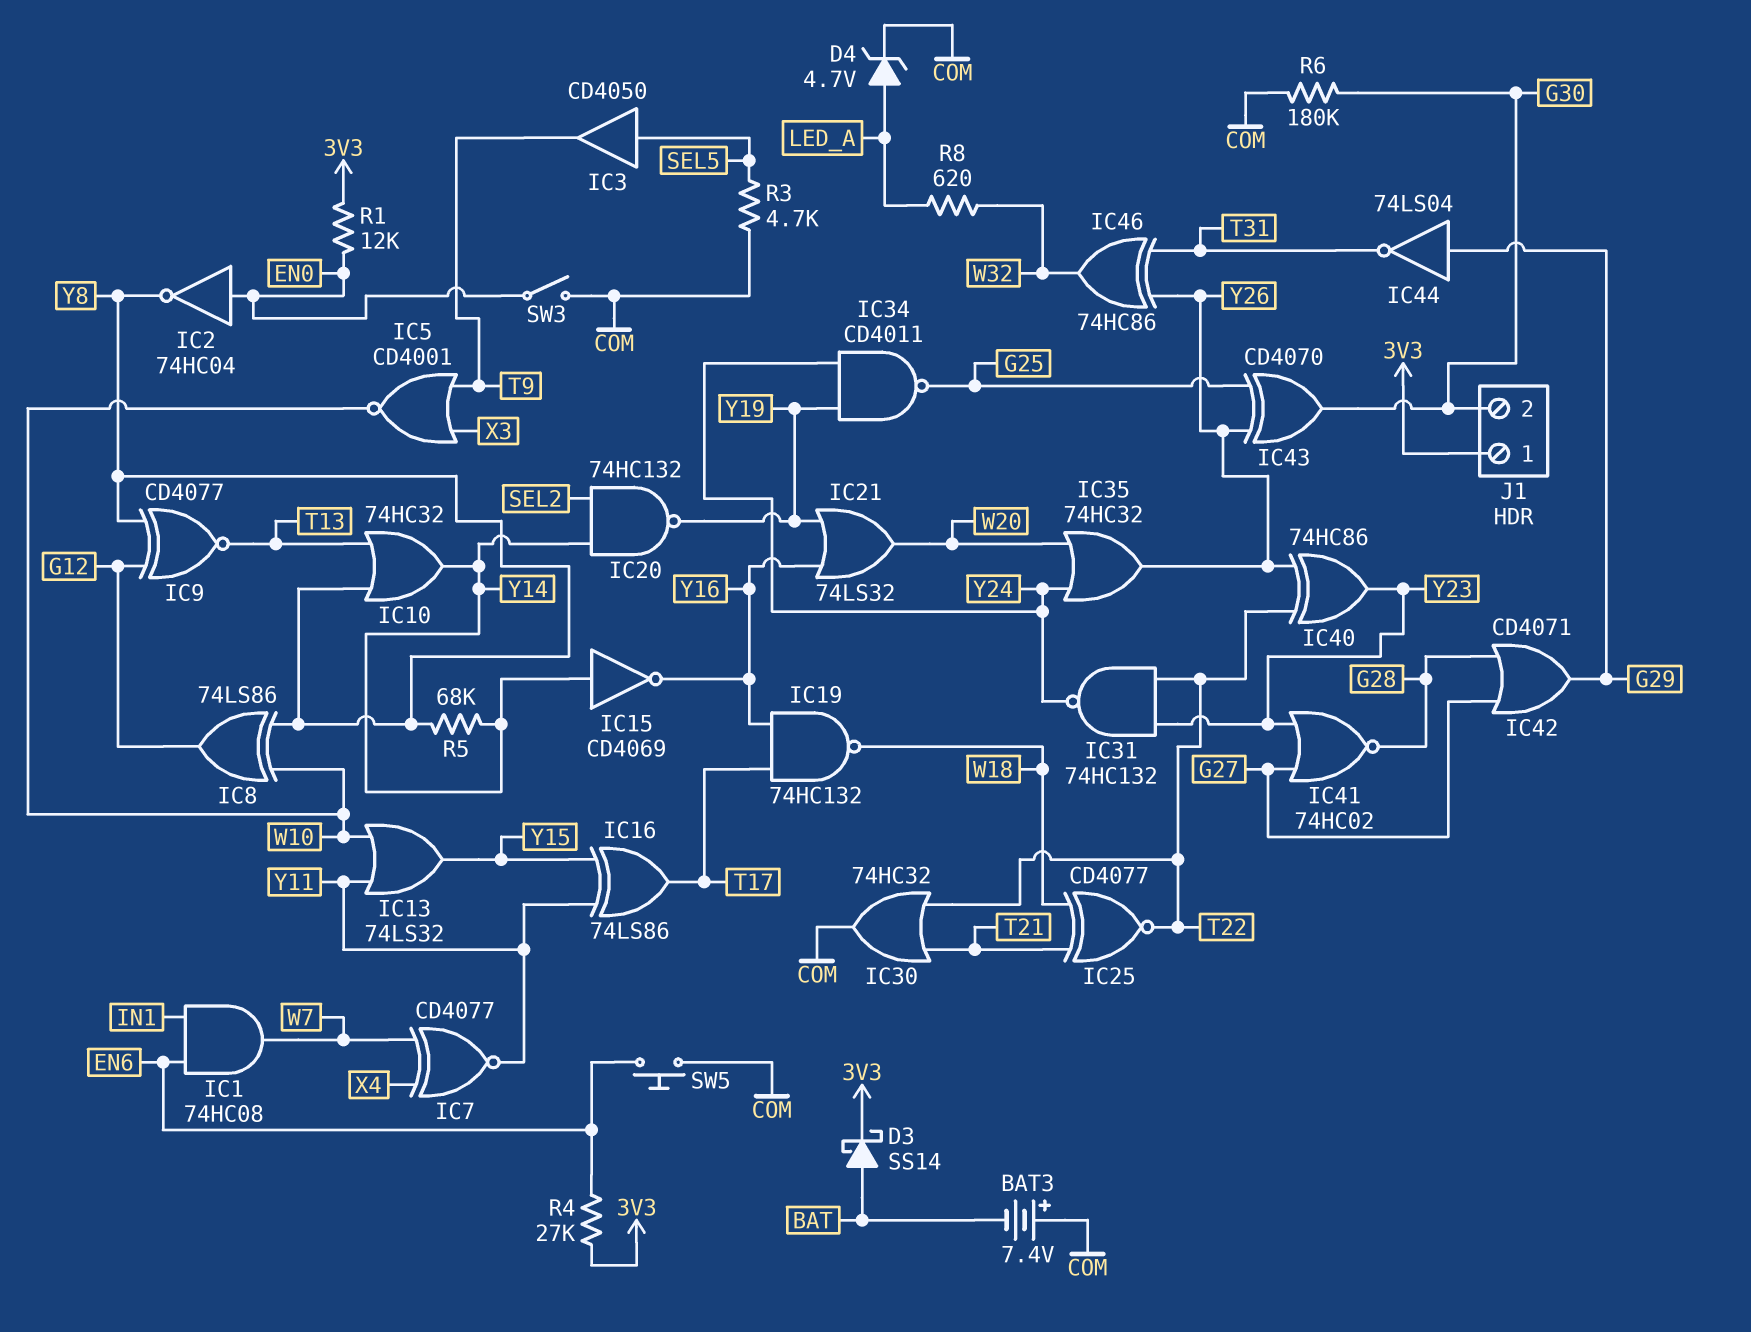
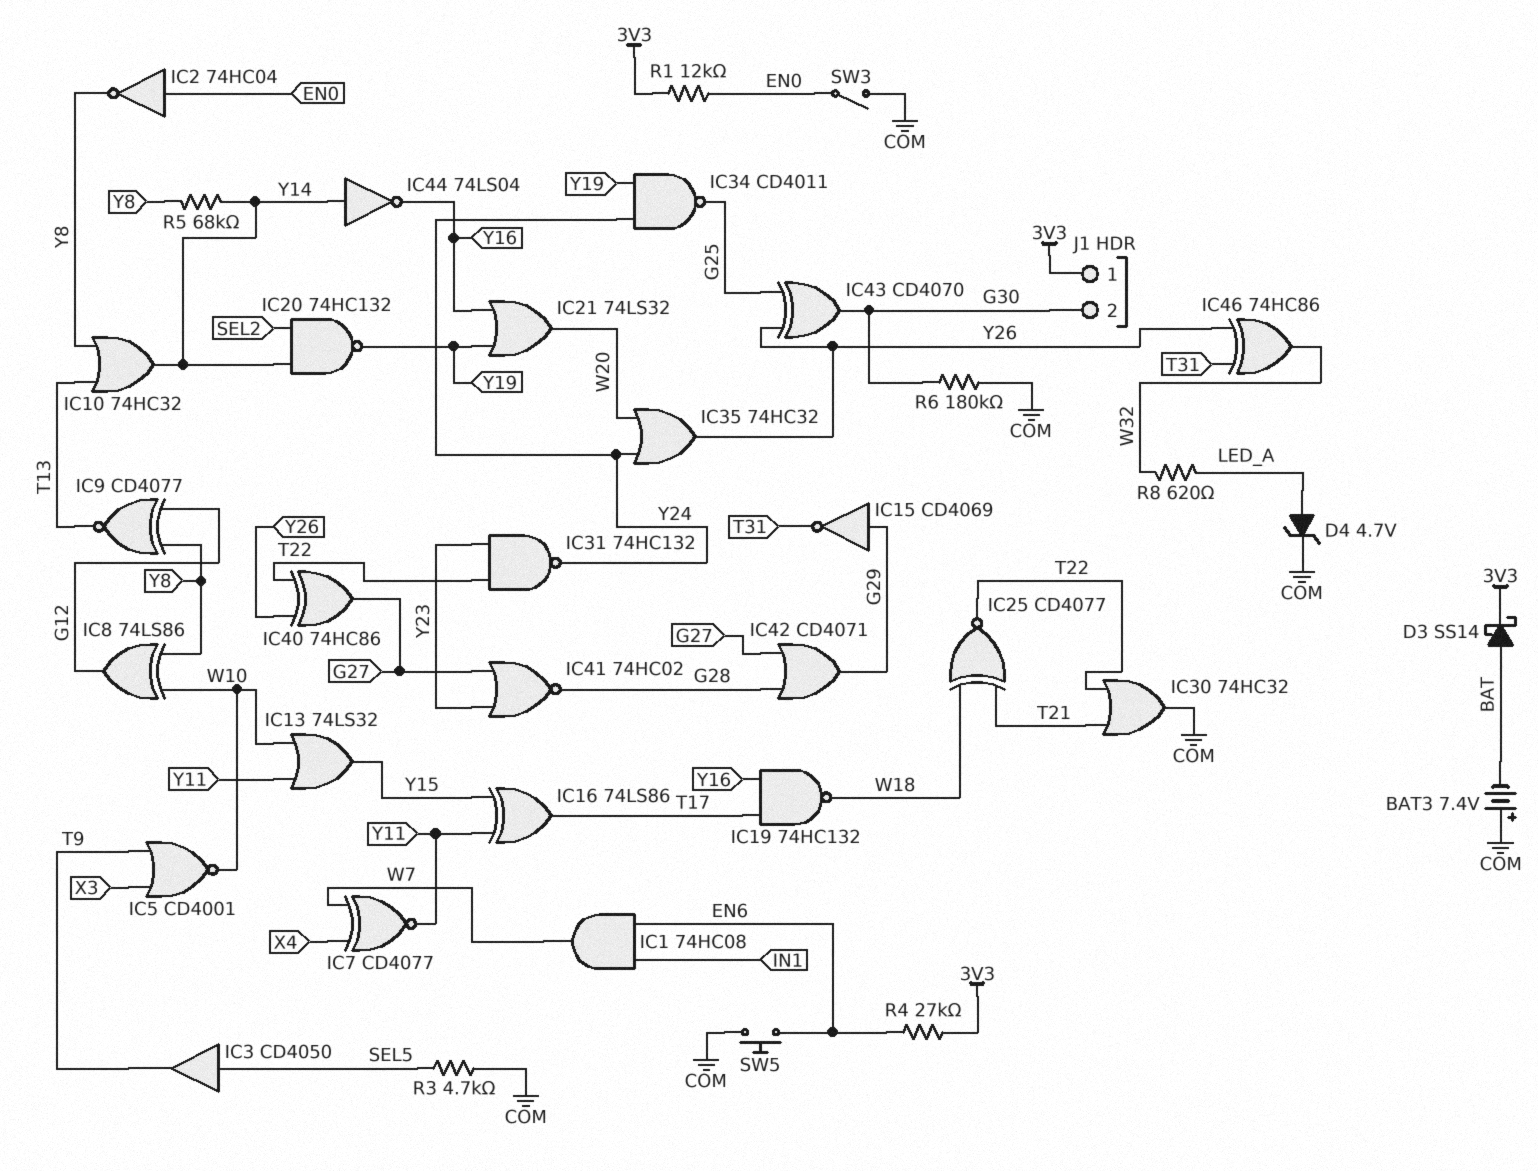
IC15: NOT CD4069 (in Y14, out Y16) -> NOT CD4069 (in G29, out T31)
IC40: XOR 74HC86 (in T22, in Y26, out Y23) -> XOR 74HC86 (in T22, in Y26, out G27)
IC44: NOT 74LS04 (in G29, out T31) -> NOT 74LS04 (in Y14, out Y16)

